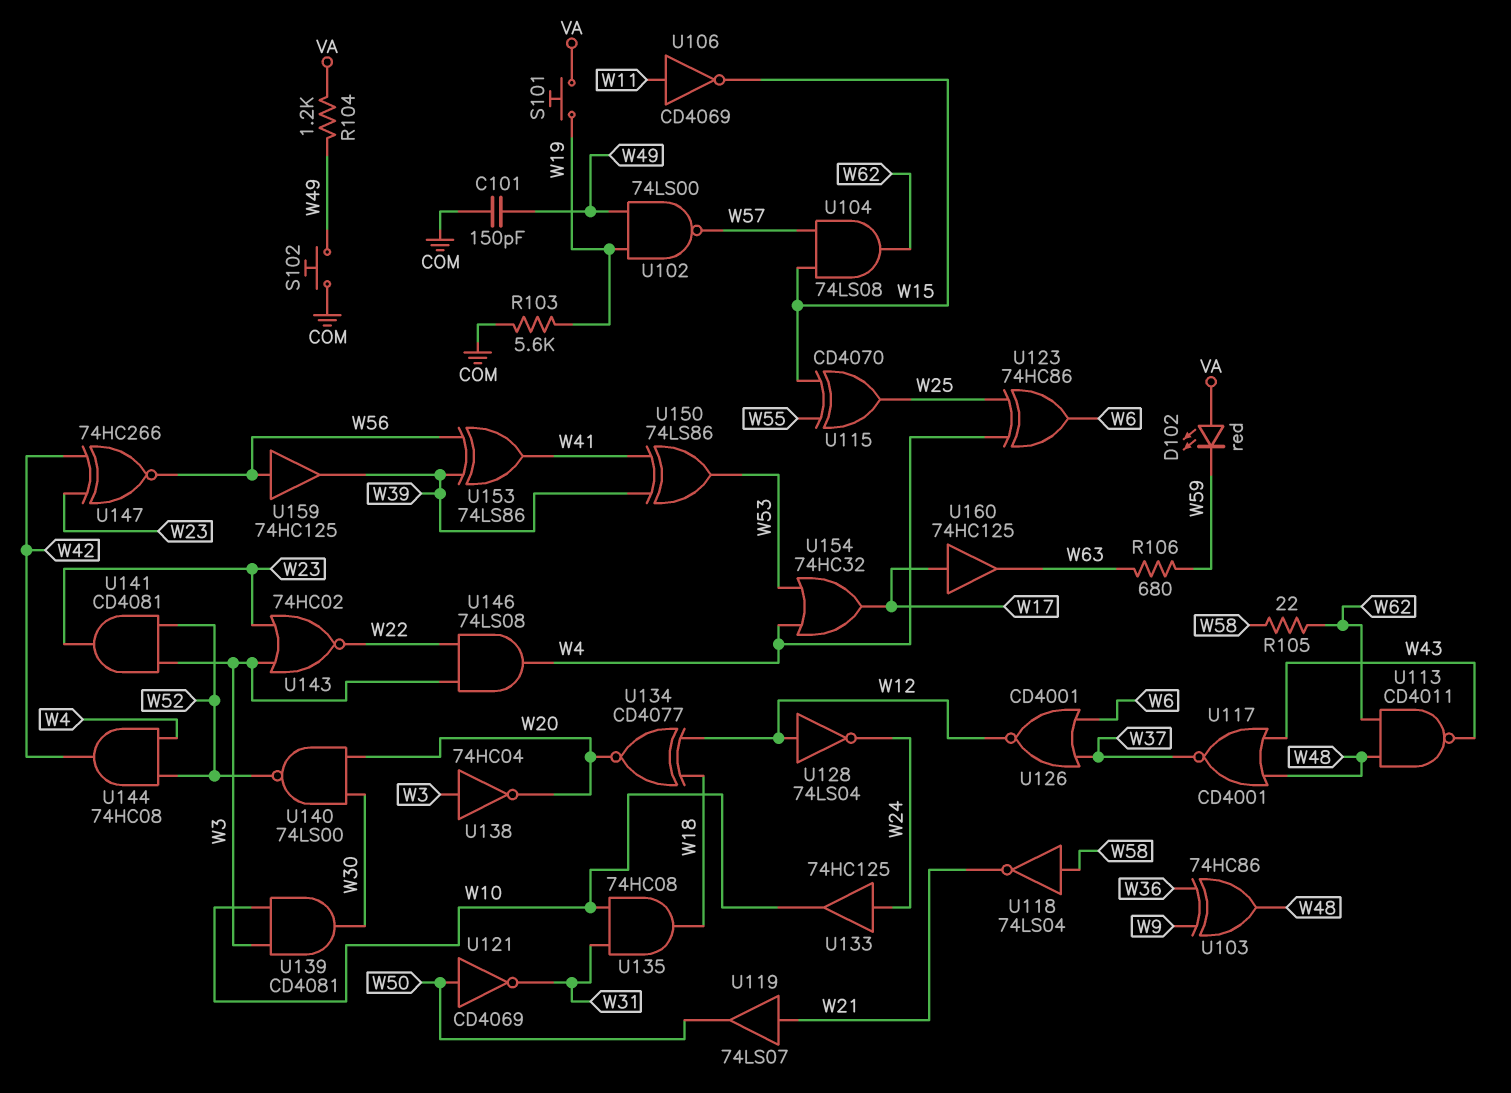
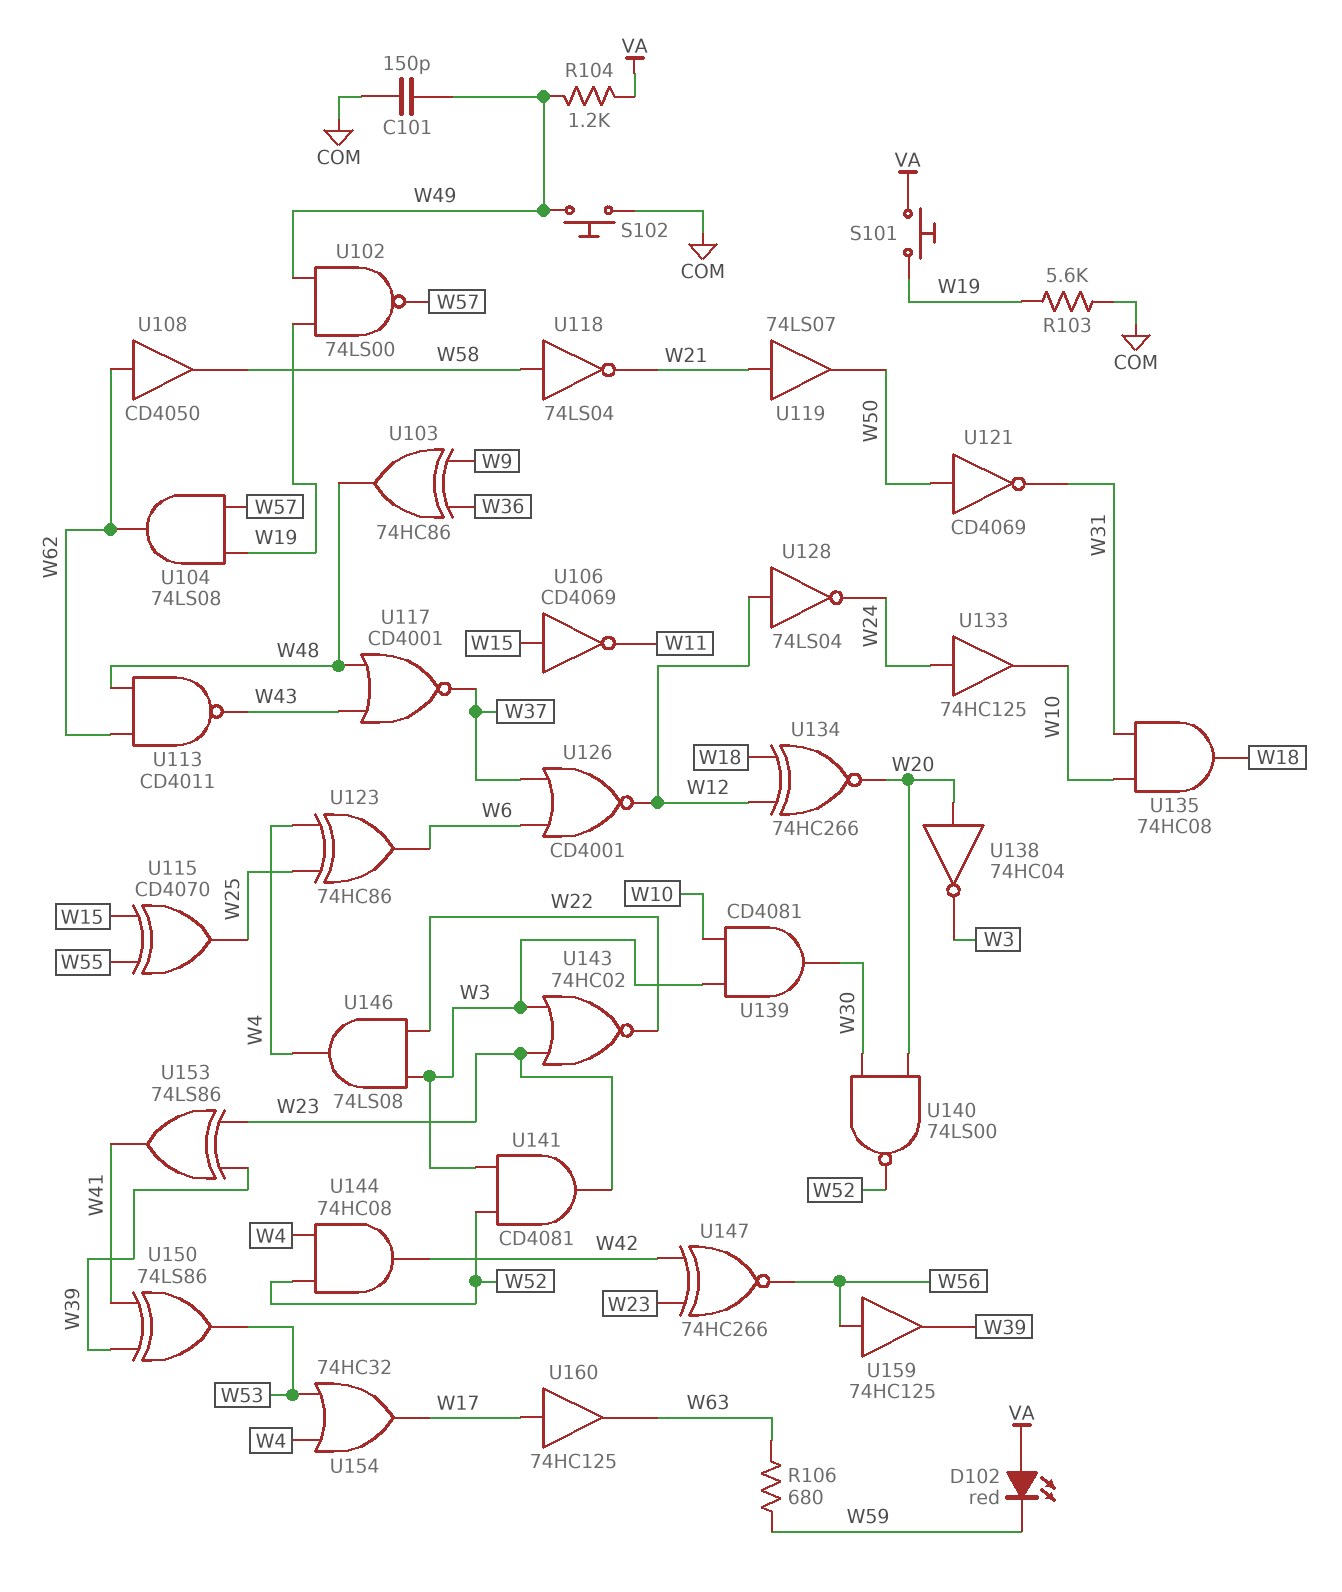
R105: 22 (W58, W62) -> none
U104: AND 74LS08 (in W15, in W57, out W62) -> AND 74LS08 (in W19, in W57, out W62)
U106: NOT CD4069 (in W11, out W15) -> NOT CD4069 (in W15, out W11)
U108: none -> buffer CD4050 (in W62, out W58)
U134: XNOR CD4077 (in W12, in W18, out W20) -> XNOR 74HC266 (in W12, in W18, out W20)
U138: NOT 74HC04 (in W3, out W20) -> NOT 74HC04 (in W20, out W3)
U153: XOR 74LS86 (in W39, in W56, out W41) -> XOR 74LS86 (in W23, in W39, out W41)

